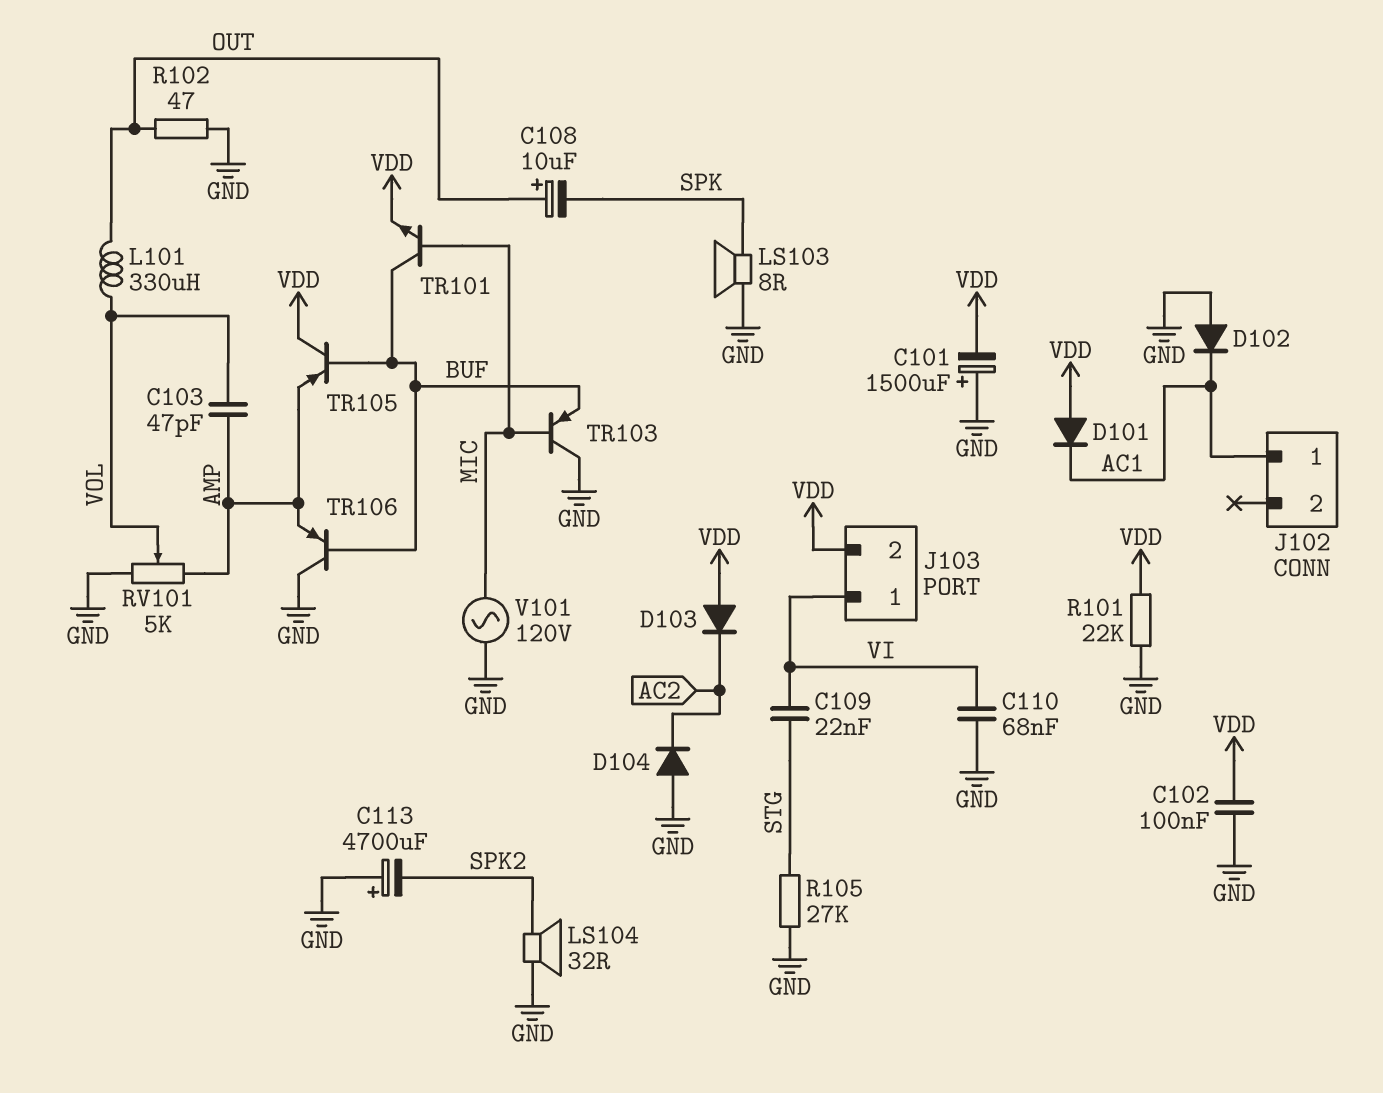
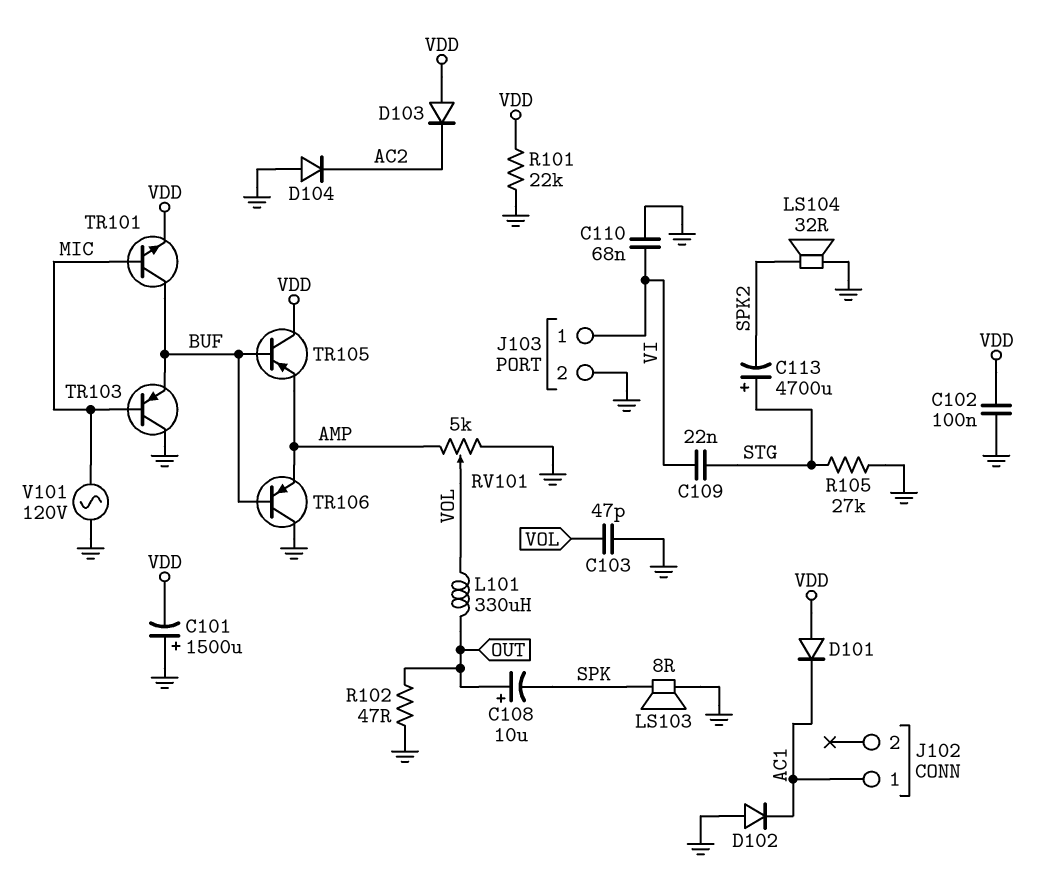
C103: 47pF (AMP, VOL) -> 47pF (GND, VOL)
C113: 4700uF (plus GND, minus SPK2) -> 4700uF (plus STG, minus SPK2)
J103 pin 2: VDD -> GND

